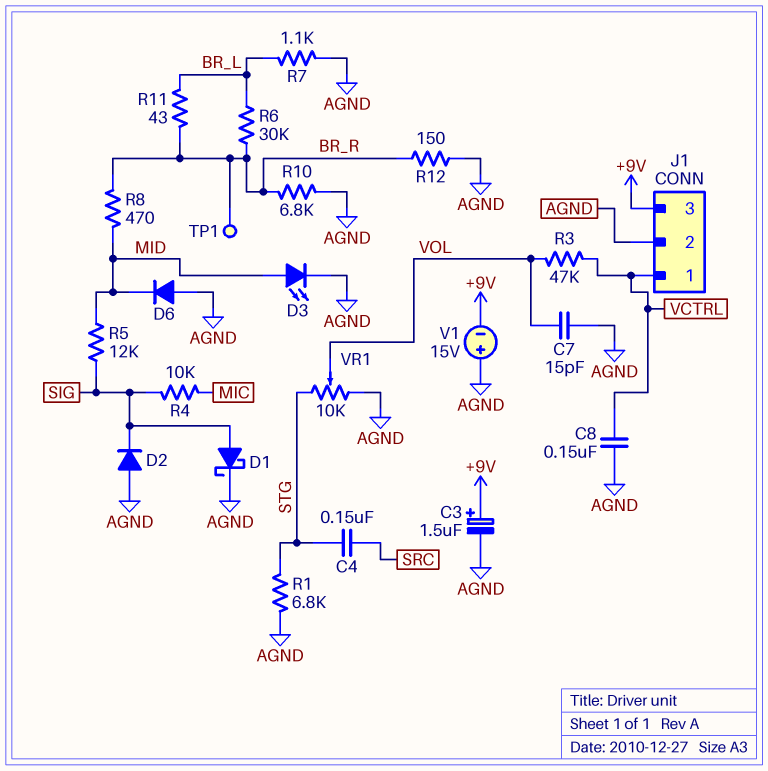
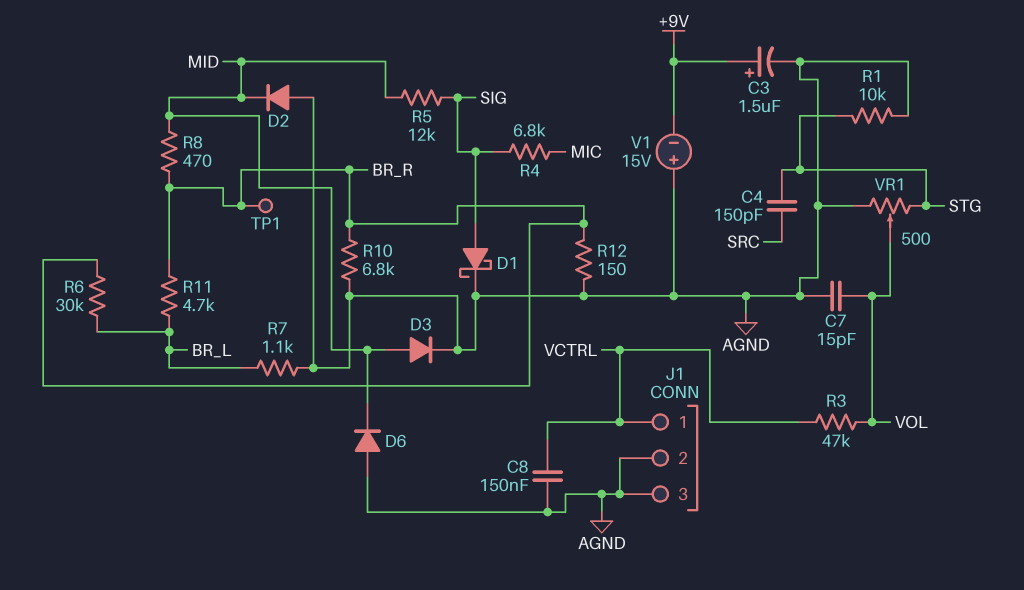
C4: 150nF (SRC, STG) -> 150pF (SRC, STG)
D2: diode (A AGND, K SIG) -> diode (A AGND, K MID)
D3: LED (A MID, K AGND) -> diode (A MID, K AGND)
J1 pin 3: +9V -> AGND
R1: 6.8k (AGND, STG) -> 10k (AGND, STG)
R4: 10k (MIC, SIG) -> 6.8k (MIC, SIG)
R11: 43 (BR_L, BR_R) -> 4.7k (BR_L, BR_R)
VR1: 10k (AGND, STG, wiper VOL) -> 500 (AGND, STG, wiper VOL)

